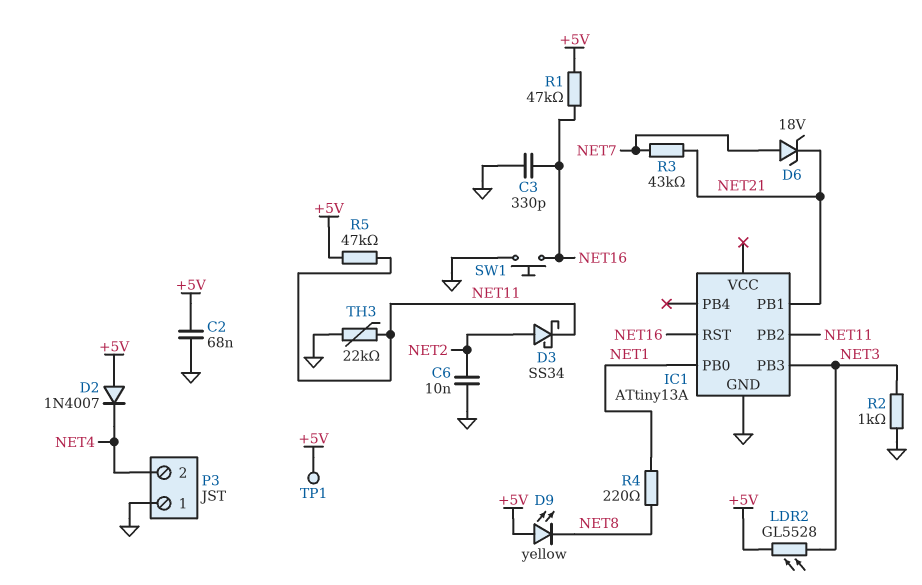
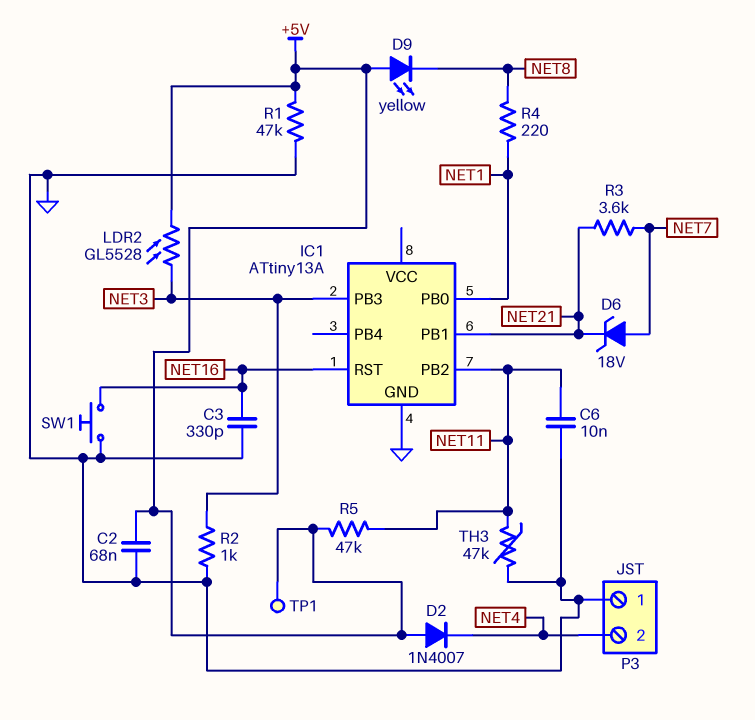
C6: 10nF (GND, NET2) -> 10nF (GND, NET11)
D3: schottky SS34 (A NET2, K NET11) -> none
R1: 47k (+5V, NET16) -> 47k (+5V, GND)
R3: 43k (NET7, NET21) -> 3.6k (NET7, NET21)
TH3: 22k (GND, NET11) -> 47k (GND, NET11)

